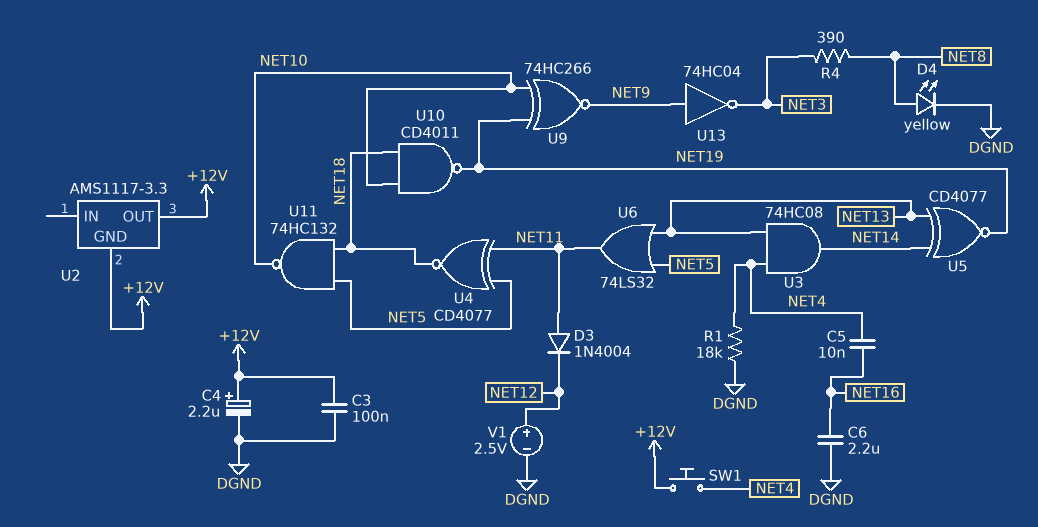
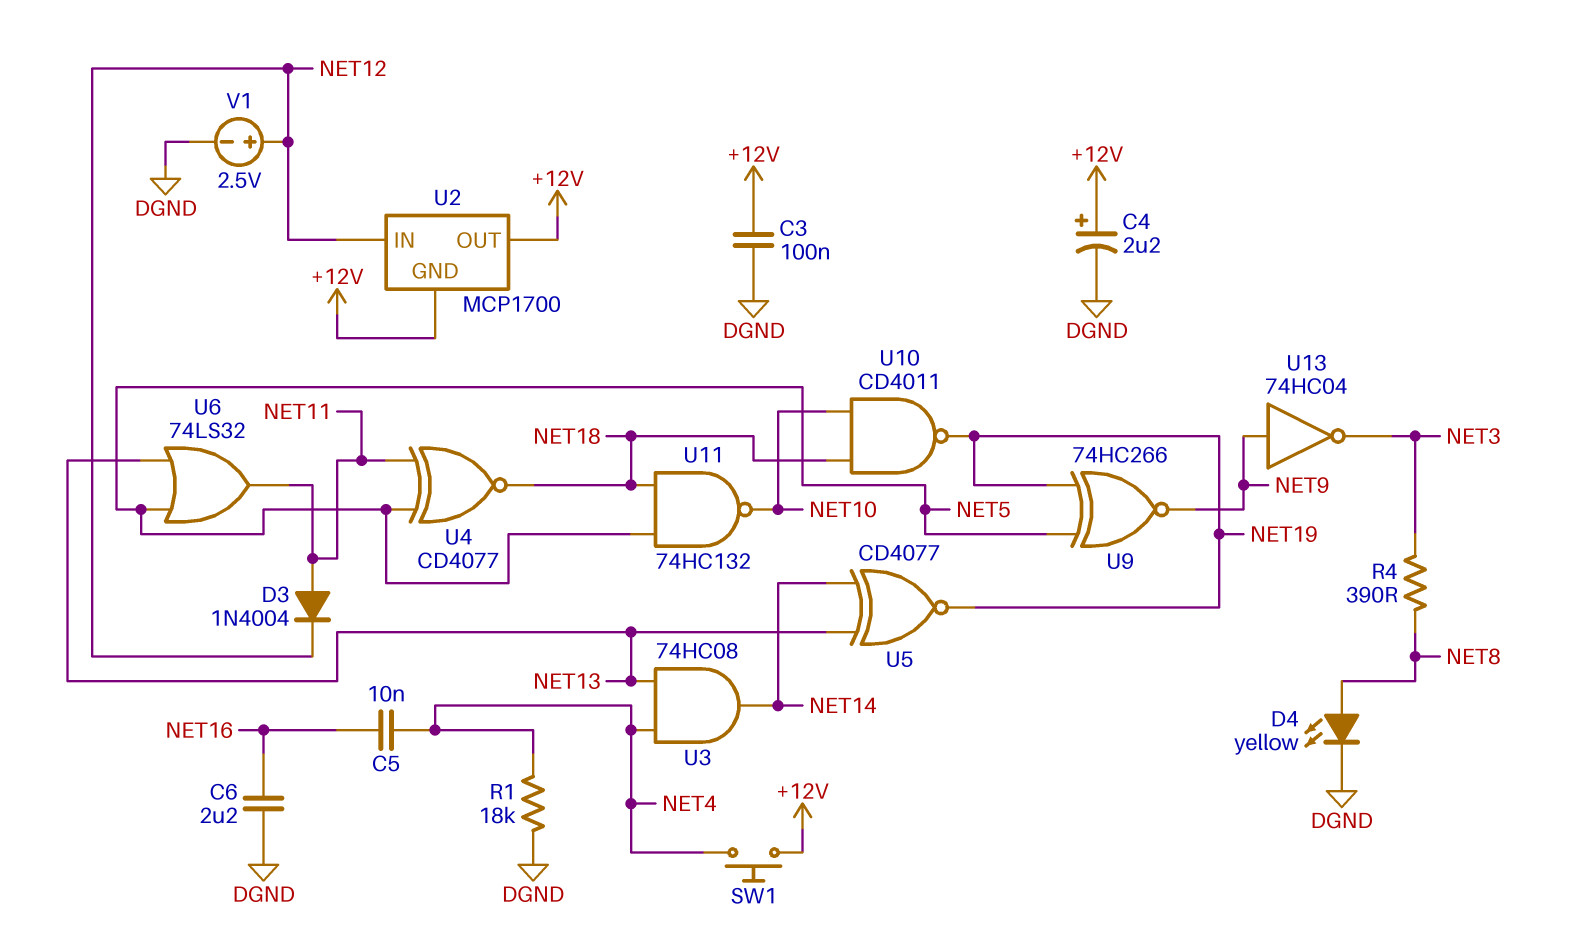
U2: AMS1117-3.3 -> MCP1700
U2 pin IN: none -> NET12
U9: XNOR 74HC266 (in NET10, in NET19, out NET9) -> XNOR 74HC266 (in NET5, in NET19, out NET9)

